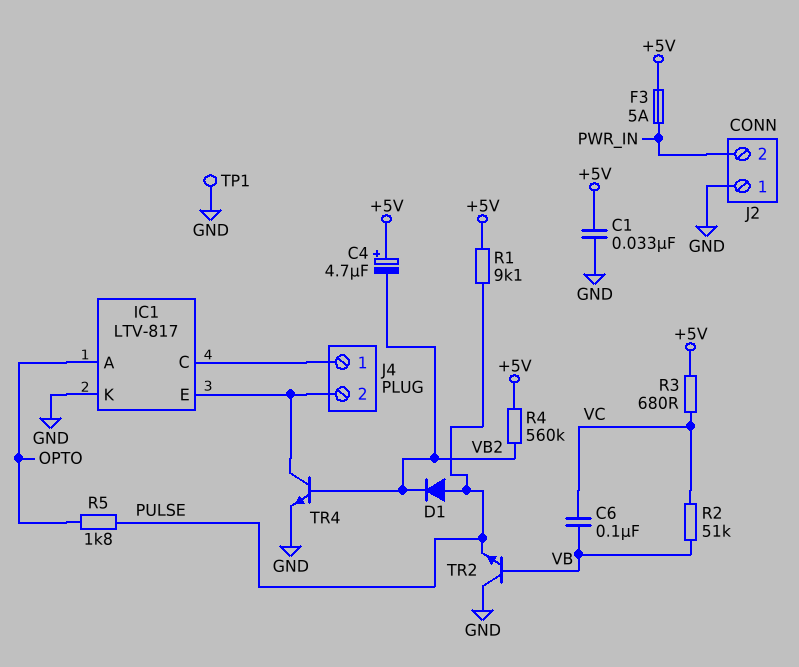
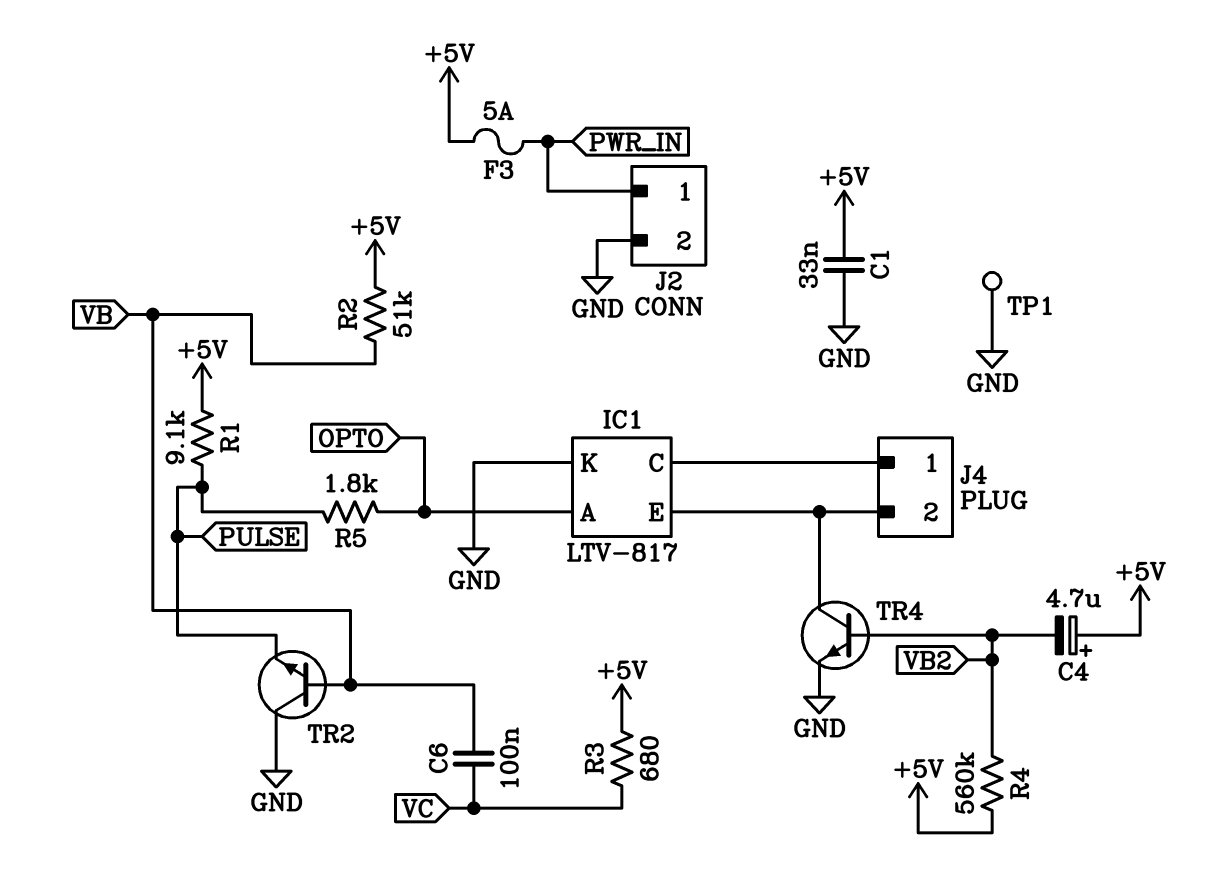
D1: diode (A PULSE, K VB2) -> none
J2 pin 1: GND -> PWR_IN
J2 pin 2: PWR_IN -> GND
R2: 51k (VB, VC) -> 51k (+5V, VB)

